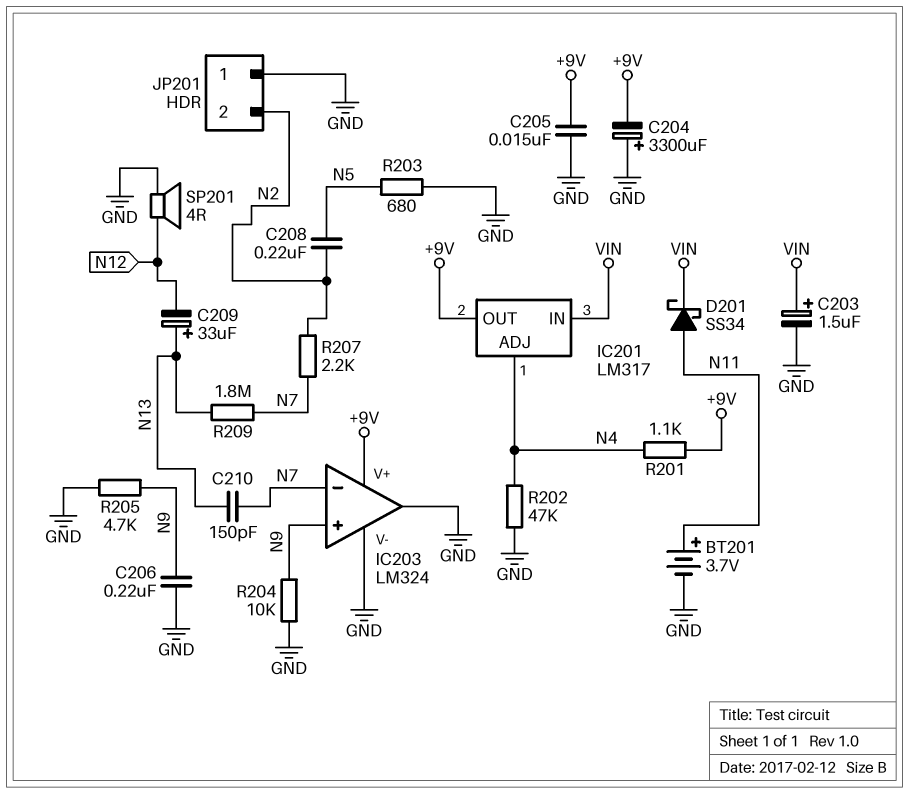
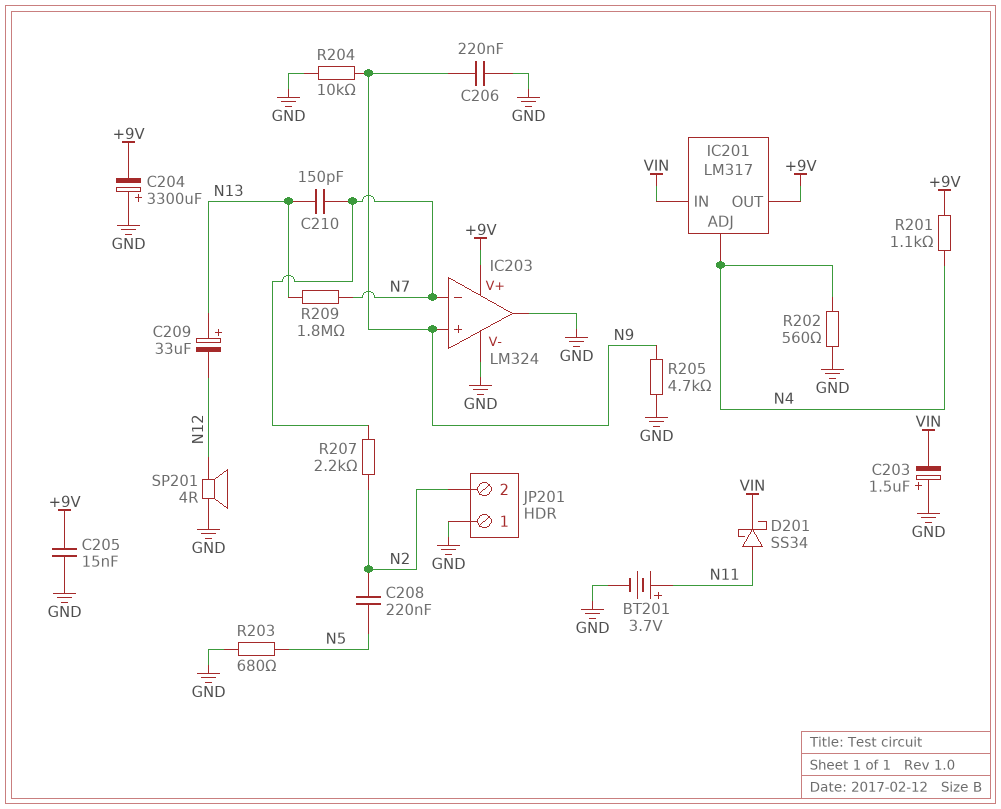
C203: 1.5uF (plus VIN, minus GND) -> 1.5uF (plus GND, minus VIN)
R202: 47k (GND, N4) -> 560 (GND, N4)

